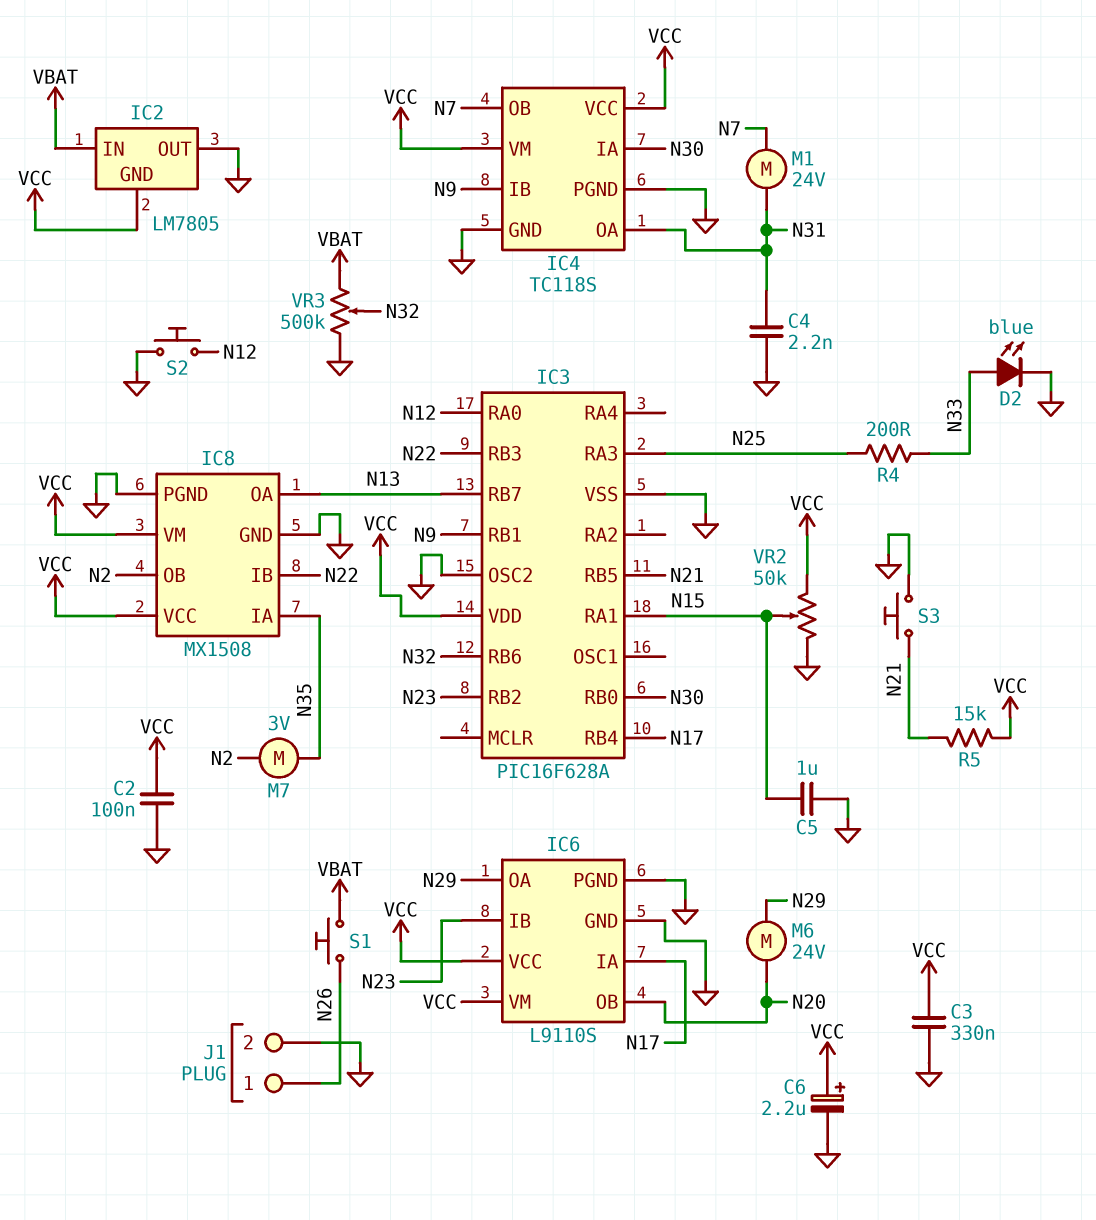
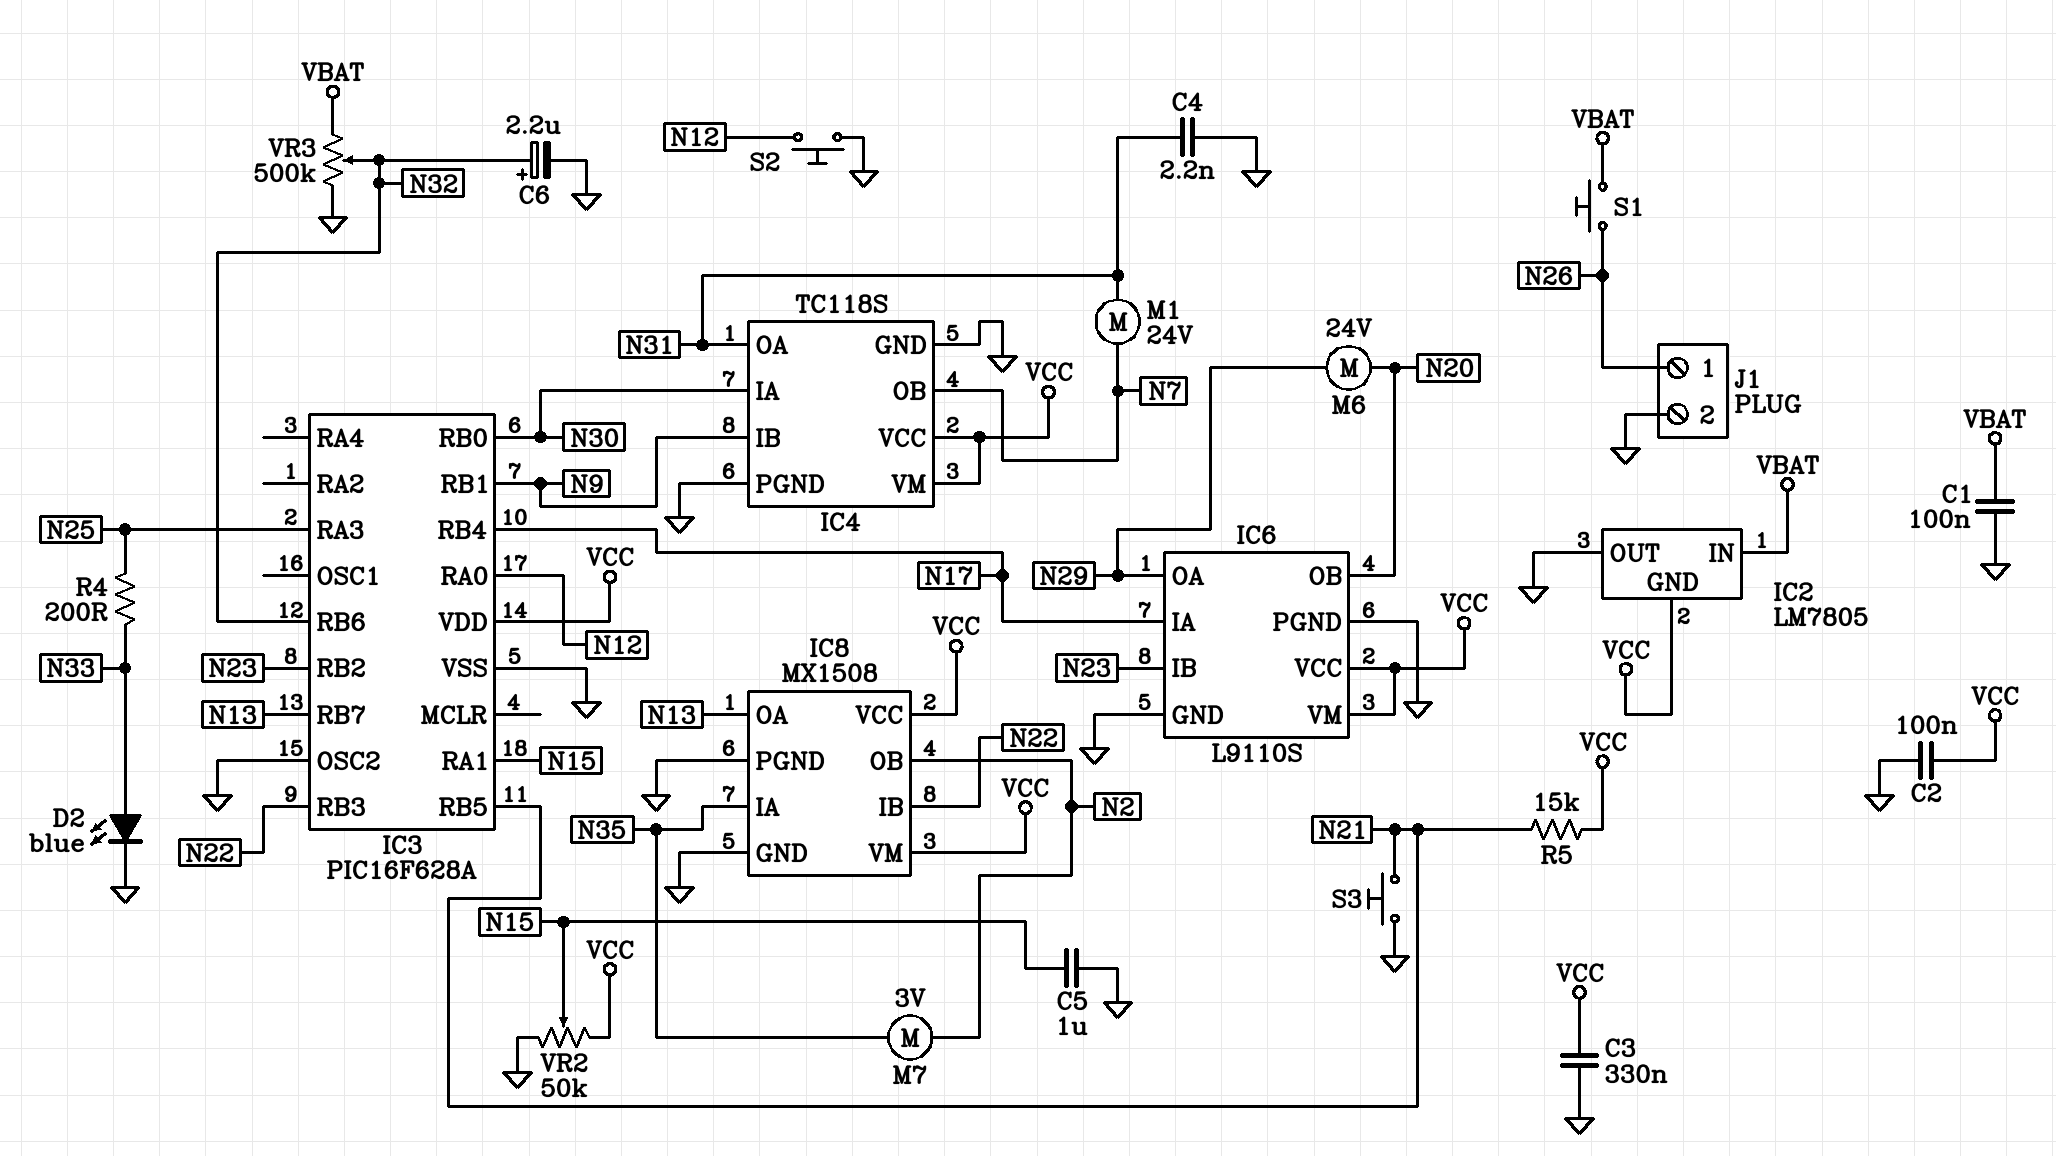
C1: none -> 100nF (GND, VBAT)
C6: 2.2uF (plus VCC, minus GND) -> 2.2uF (plus N32, minus GND)

